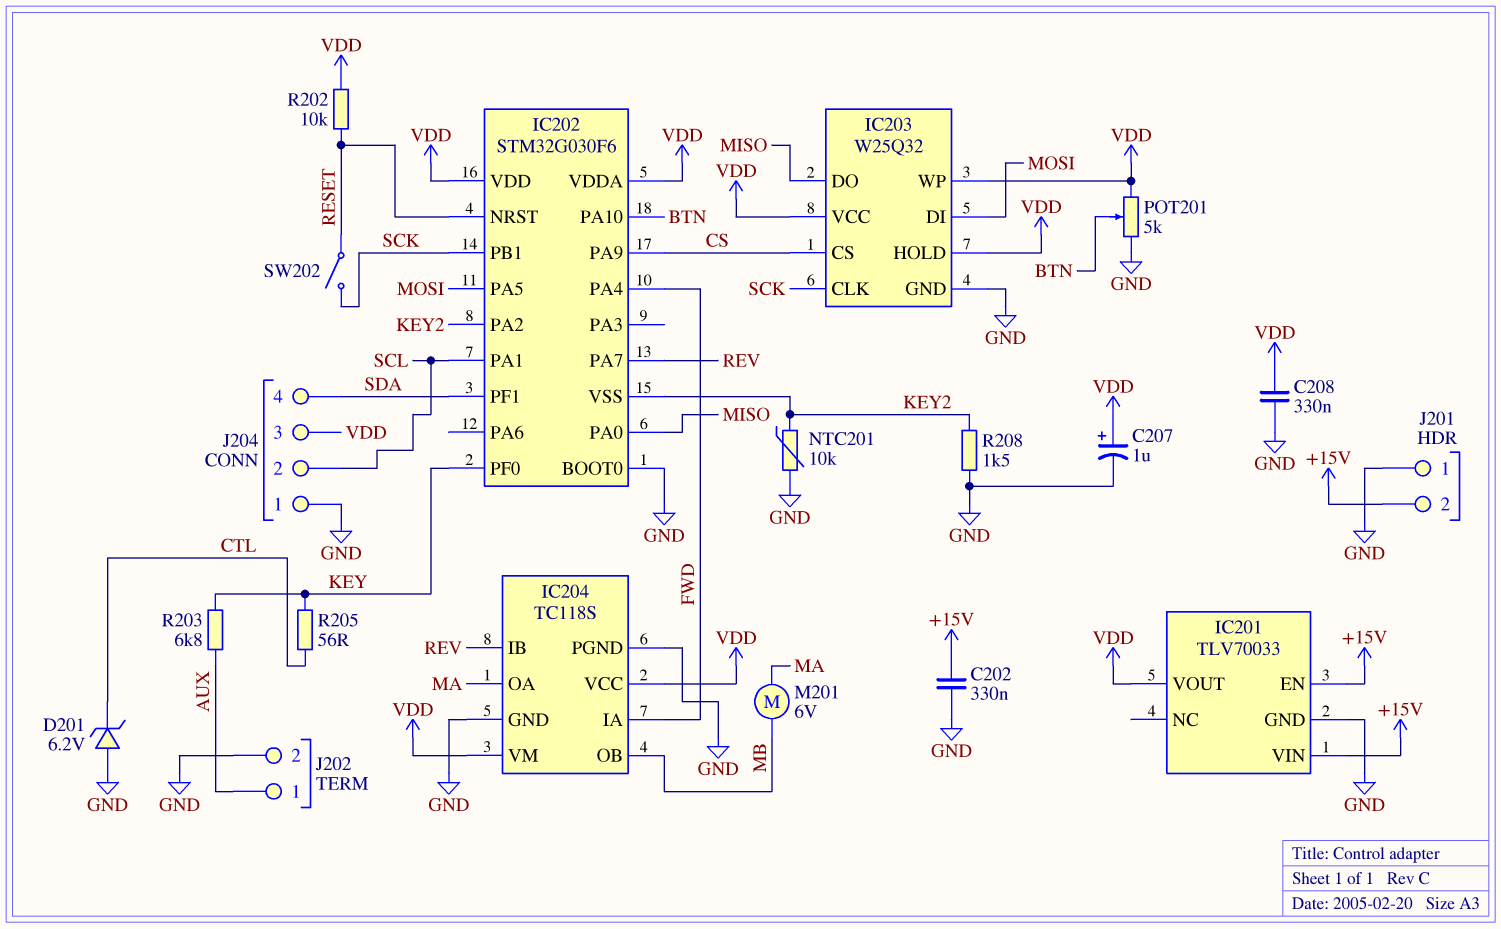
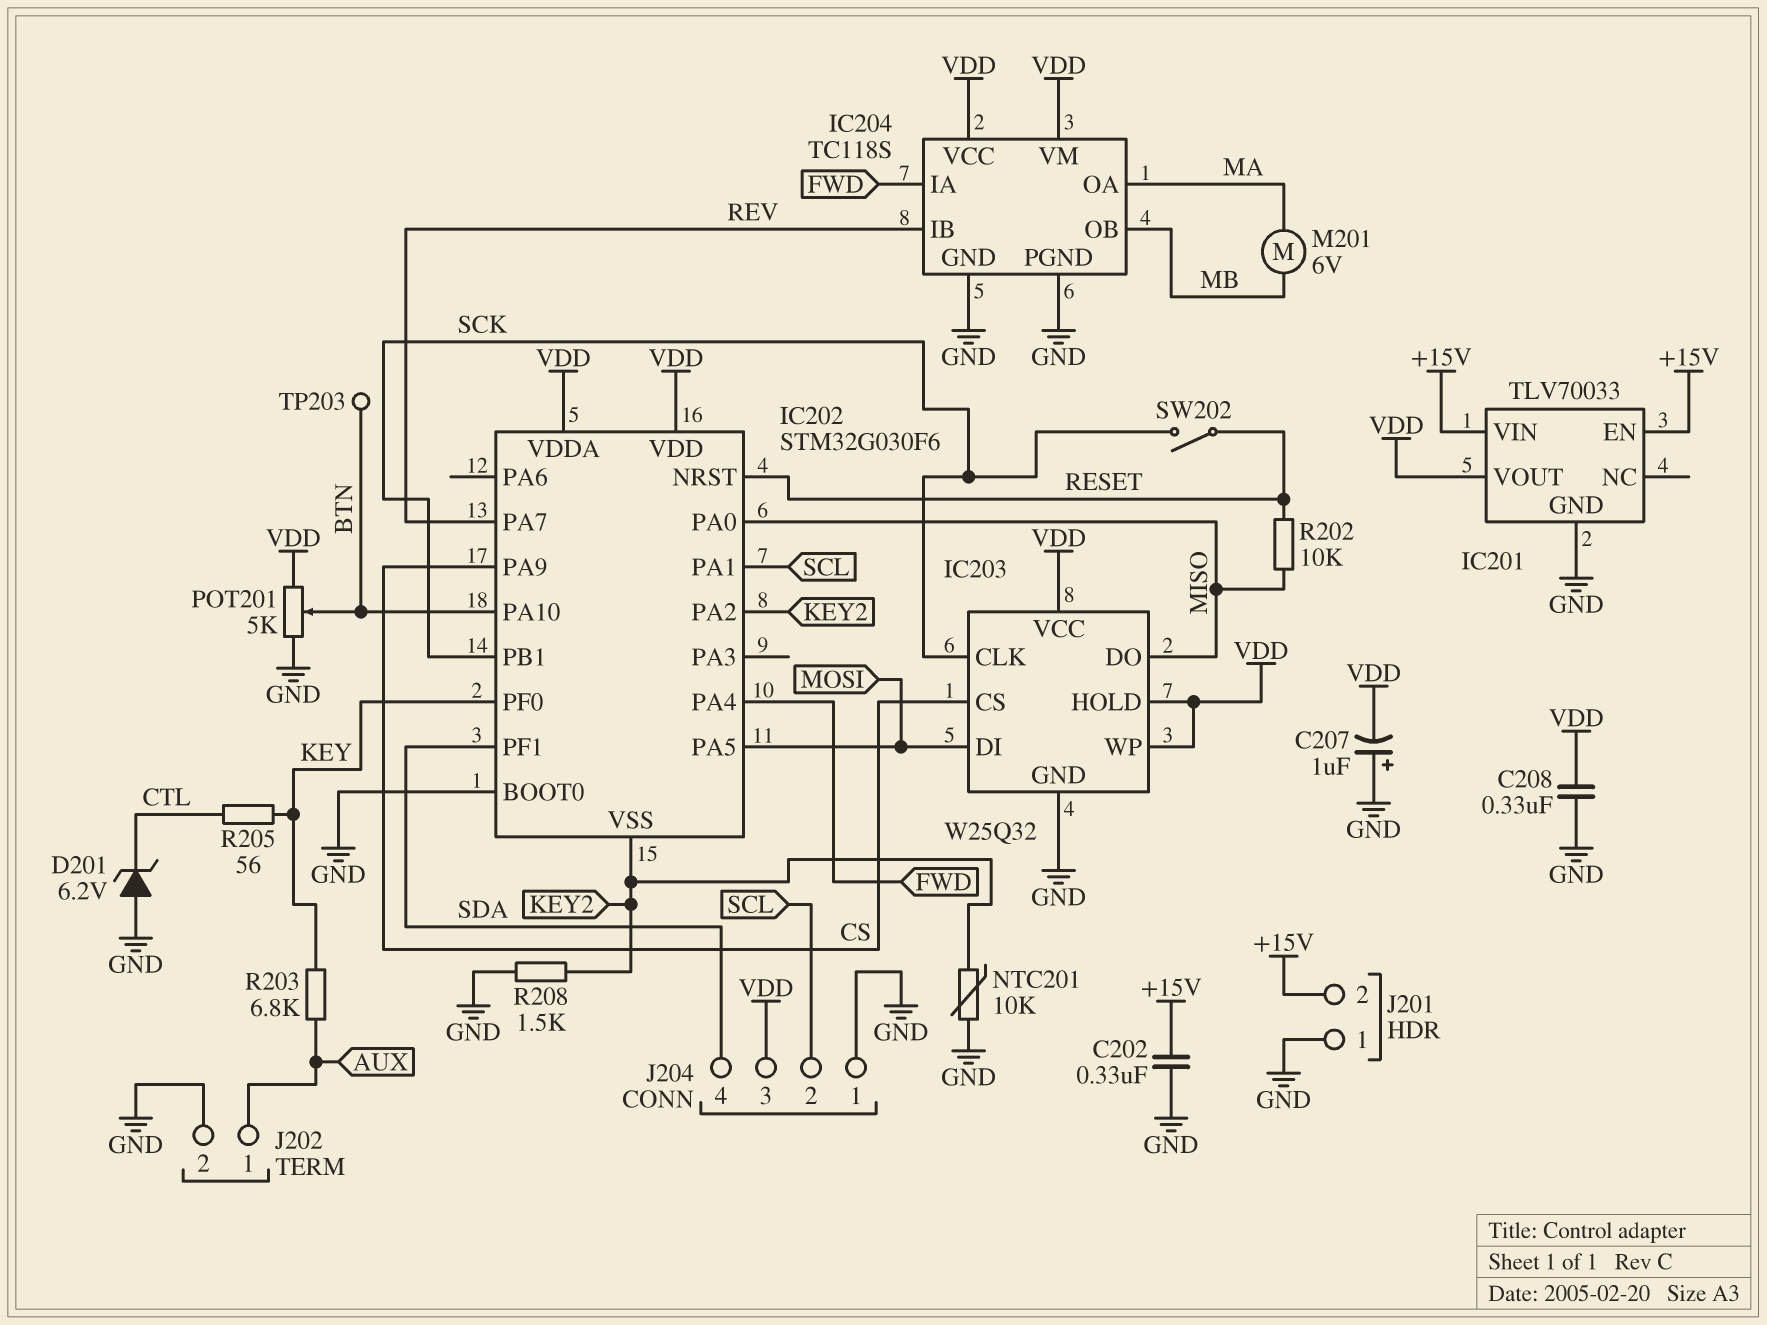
C207: 1uF (plus VDD, minus GND) -> 1uF (plus GND, minus VDD)
R202: 10k (RESET, VDD) -> 10k (MISO, RESET)
TP203: none -> test point (BTN)

